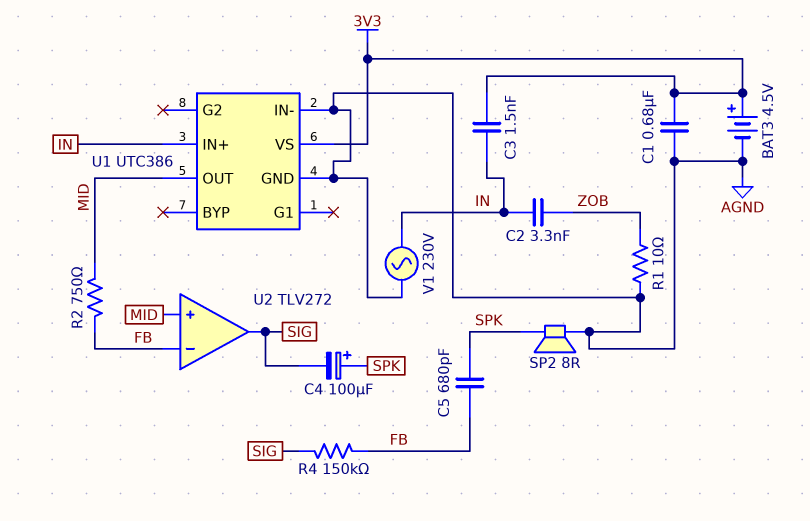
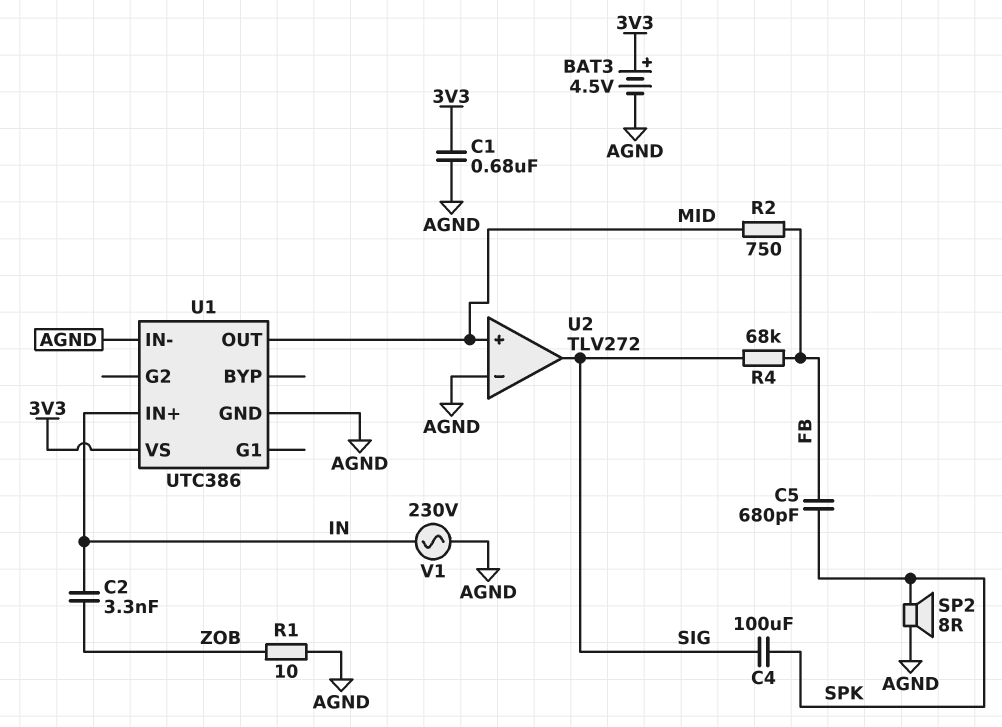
C3: 1.5nF (3V3, IN) -> none
C4: 100uF (plus SPK, minus SIG) -> 100uF (SIG, SPK)
R4: 150k (FB, SIG) -> 68k (FB, SIG)
U2 pin in-: FB -> AGND

